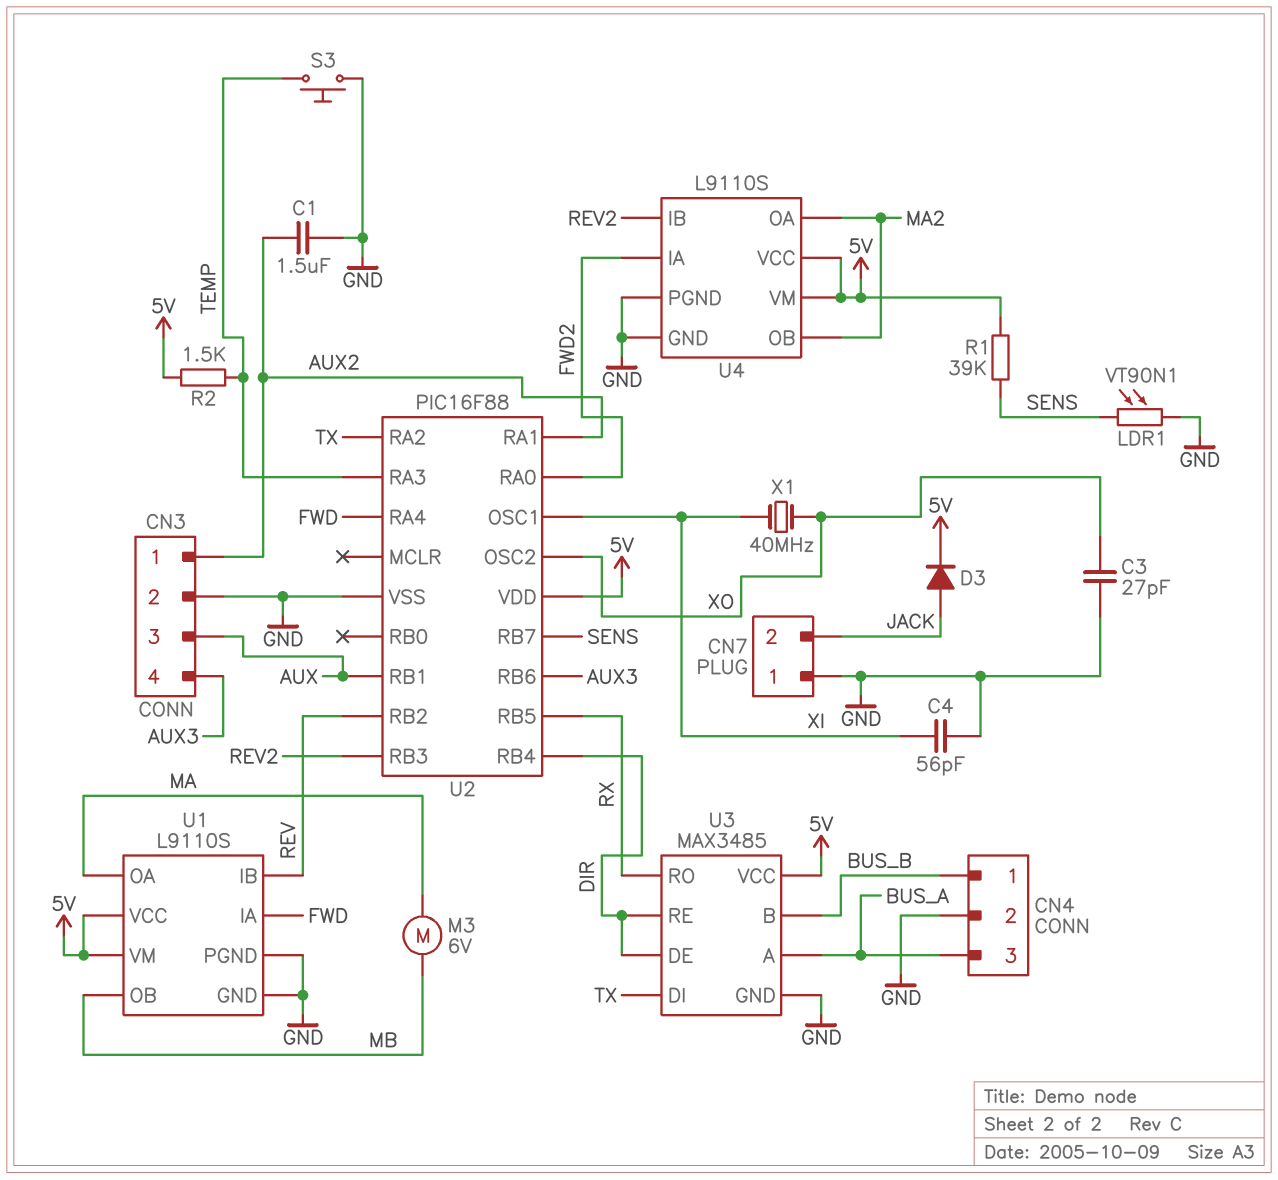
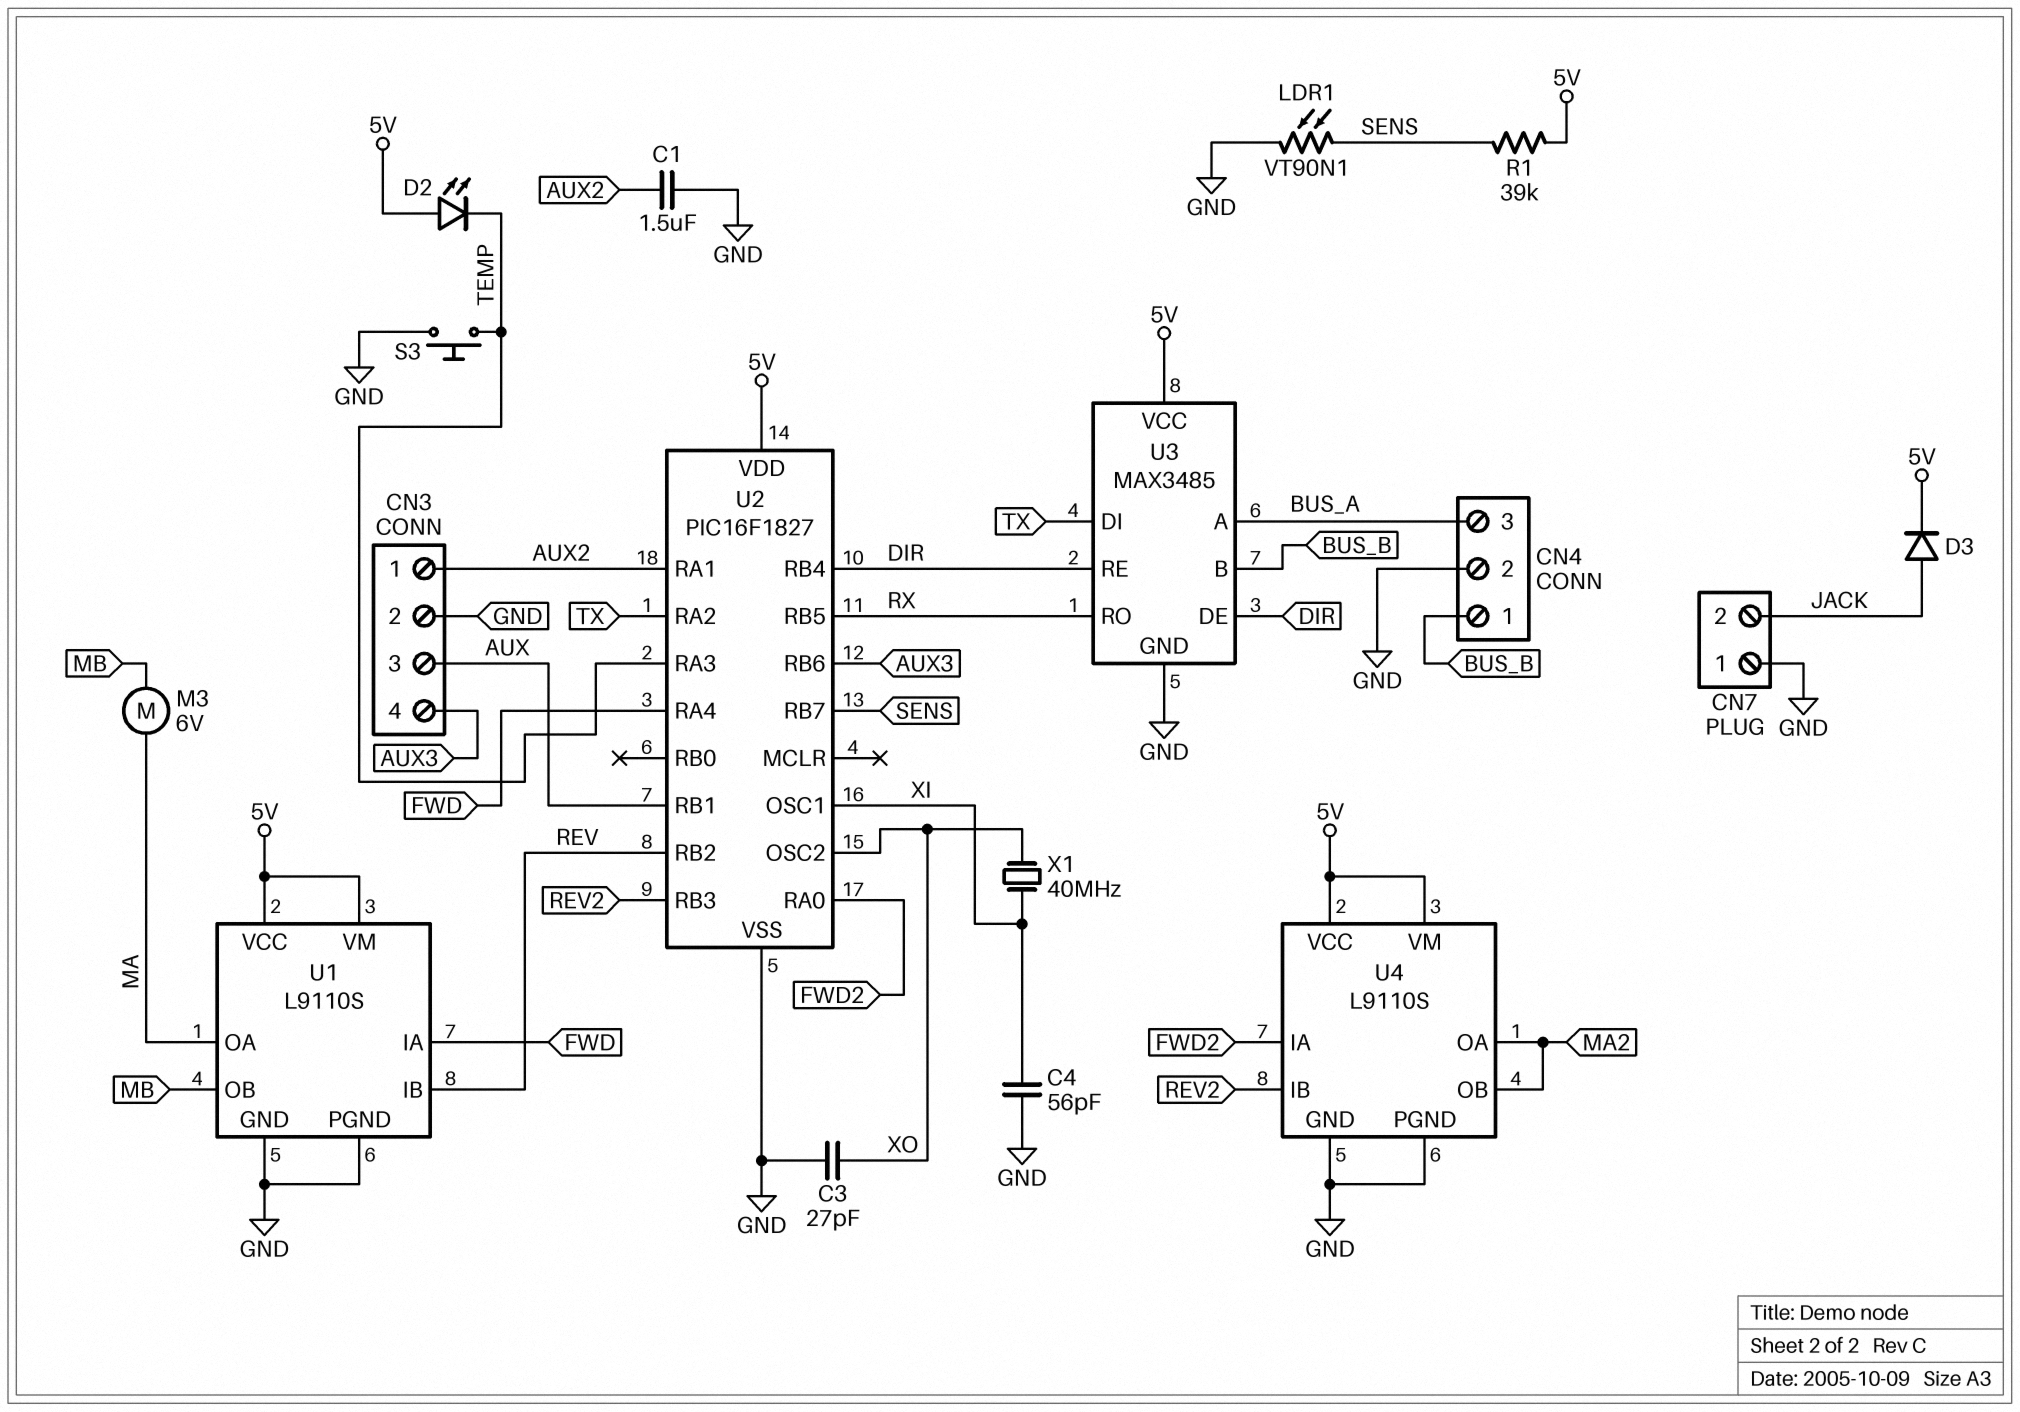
D2: none -> LED (A 5V, K TEMP)
R2: 1.5k (5V, TEMP) -> none
U2: PIC16F88 -> PIC16F1827

